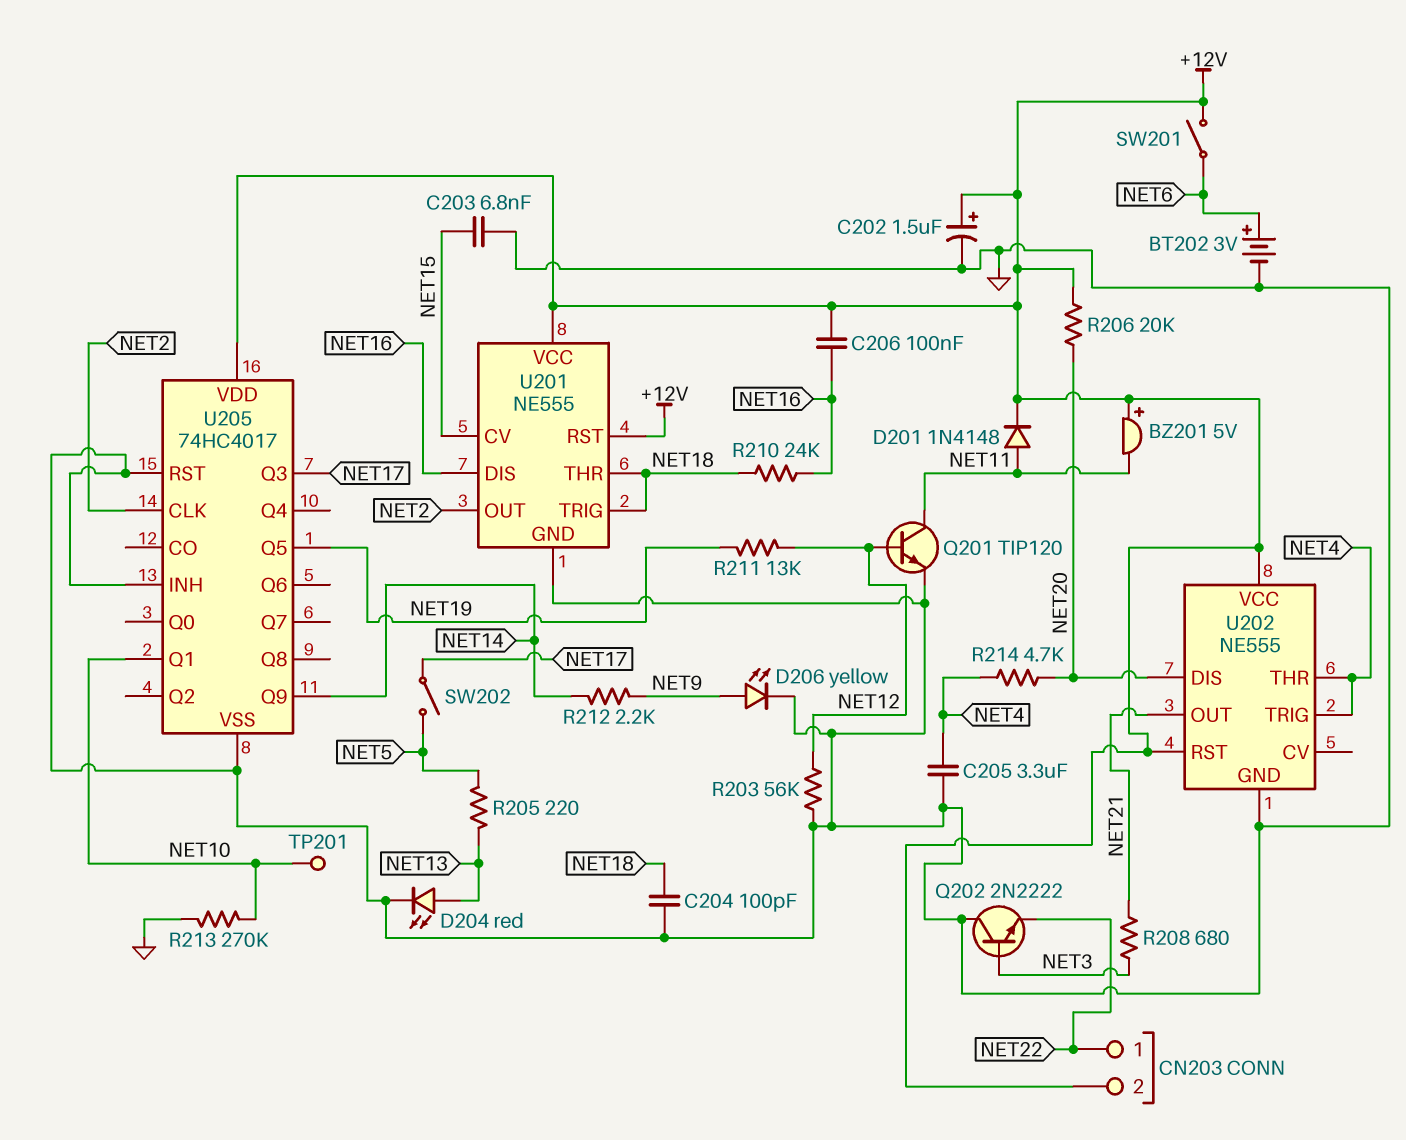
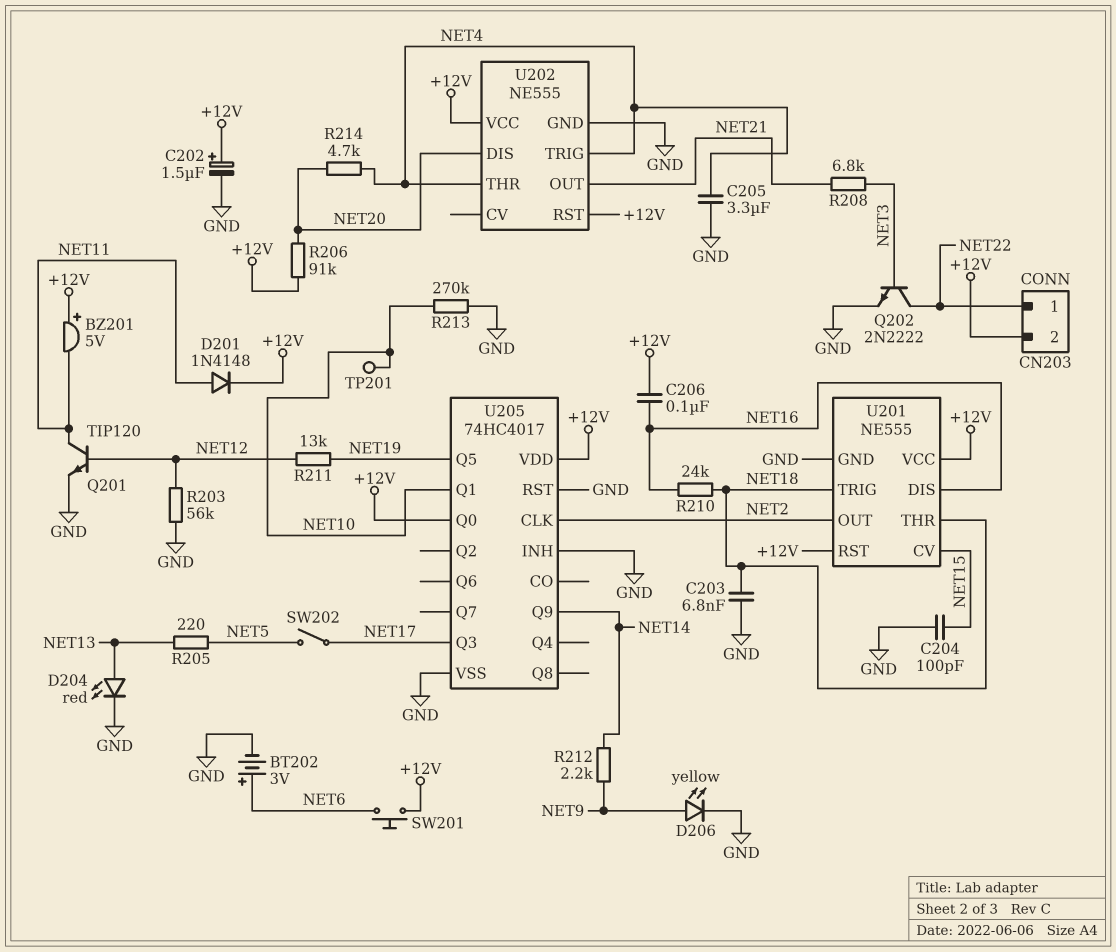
C203: 6.8nF (GND, NET15) -> 6.8nF (GND, NET18)
C204: 100pF (GND, NET18) -> 100pF (GND, NET15)
Q202: NPN 2N2222 (B NET3, C GND, E NET22) -> NPN 2N2222 (B NET3, C NET22, E GND)
R206: 20k (+12V, NET20) -> 91k (+12V, NET20)
R208: 680 (NET3, NET21) -> 6.8k (NET3, NET21)
SW201: switch (+12V, NET6) -> button (+12V, NET6)
U205 pin Q0: none -> +12V

